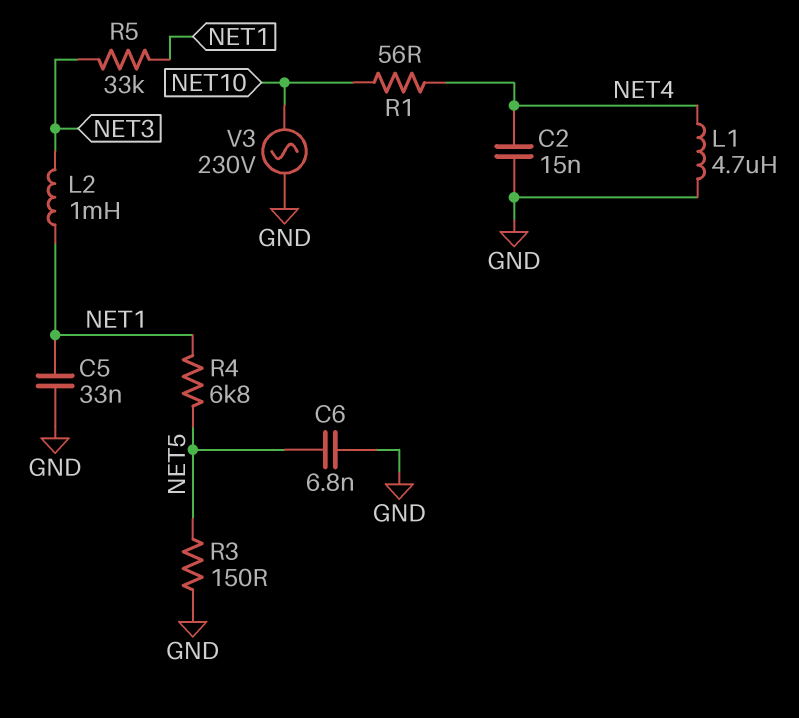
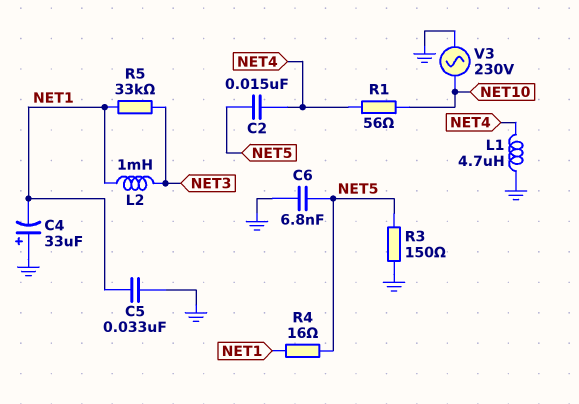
C2: 15nF (GND, NET4) -> 15nF (NET4, NET5)
C4: none -> 33uF (plus GND, minus NET1)
R4: 6.8k (NET1, NET5) -> 16 (NET1, NET5)

